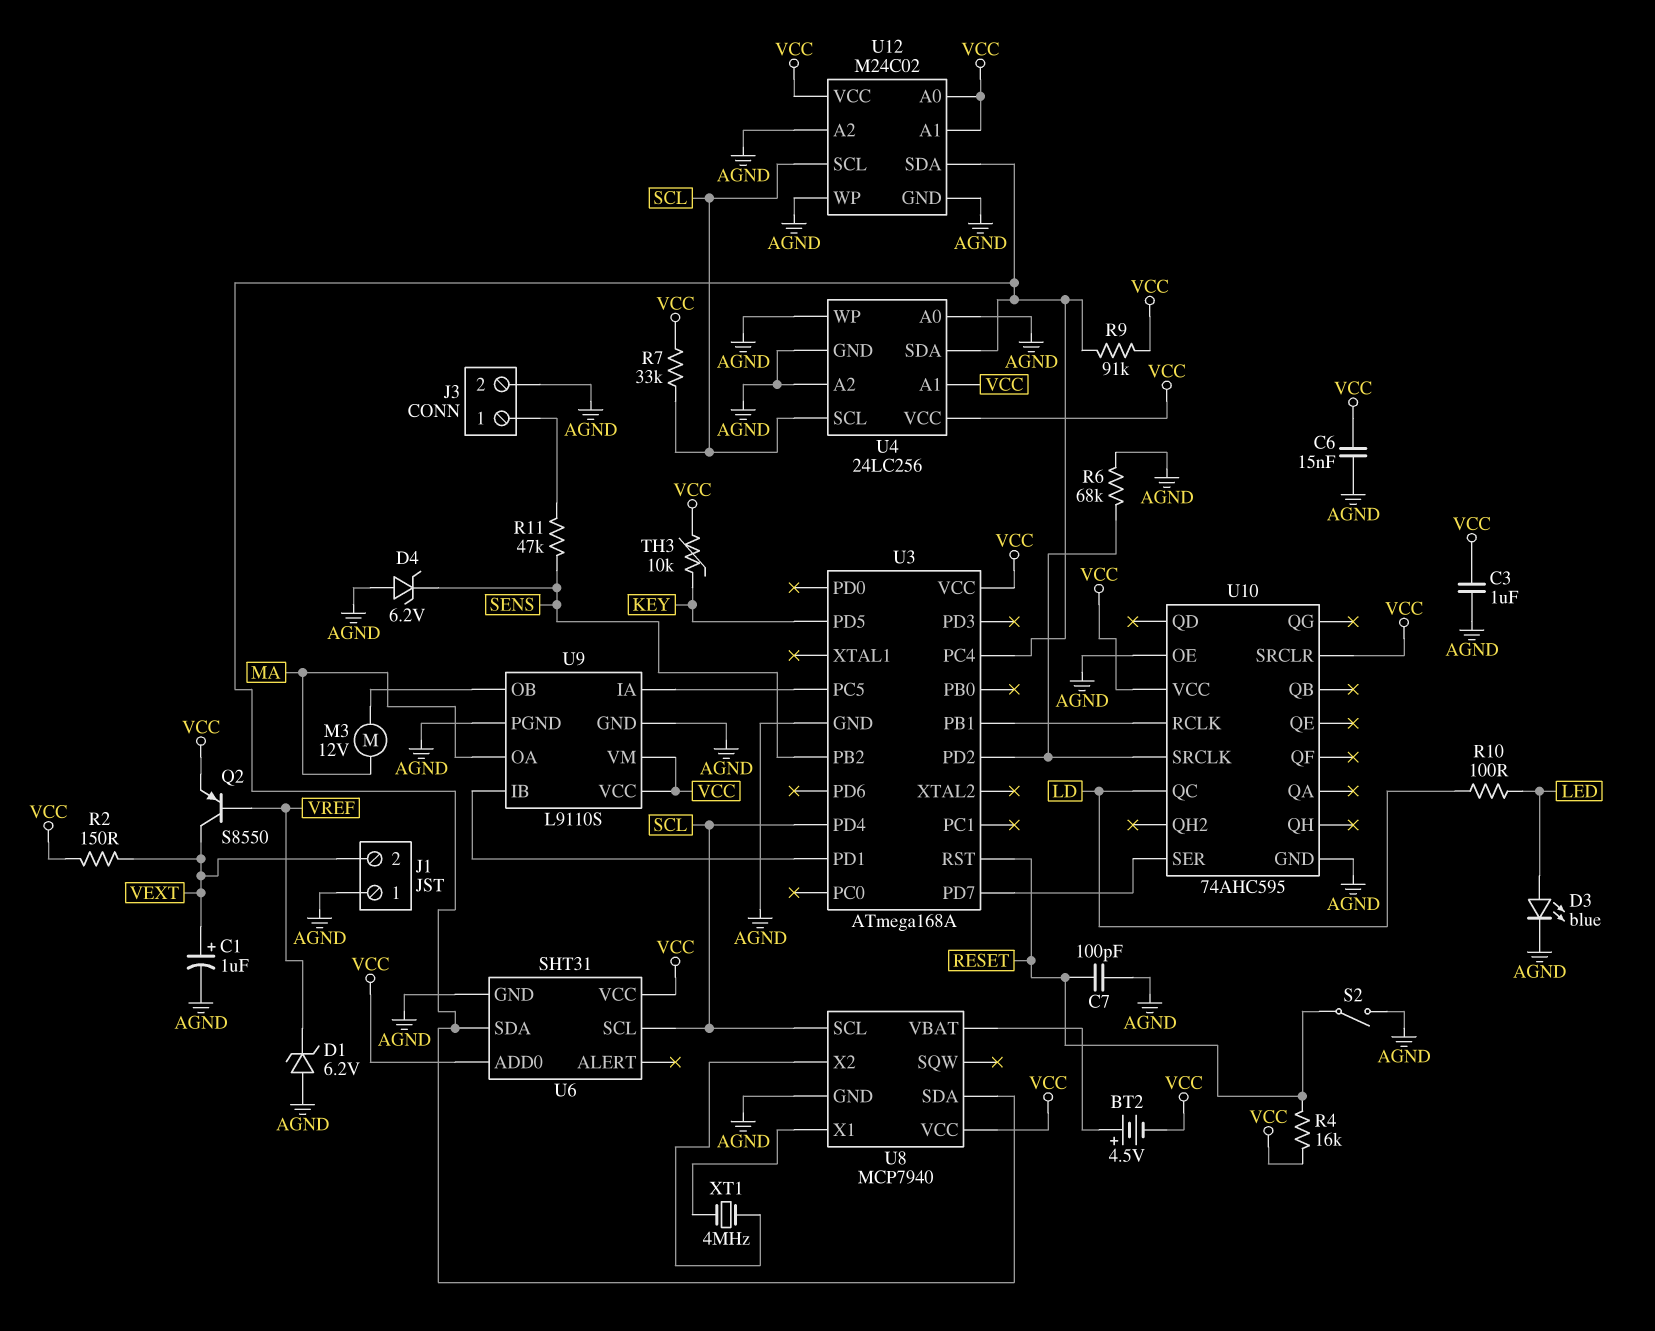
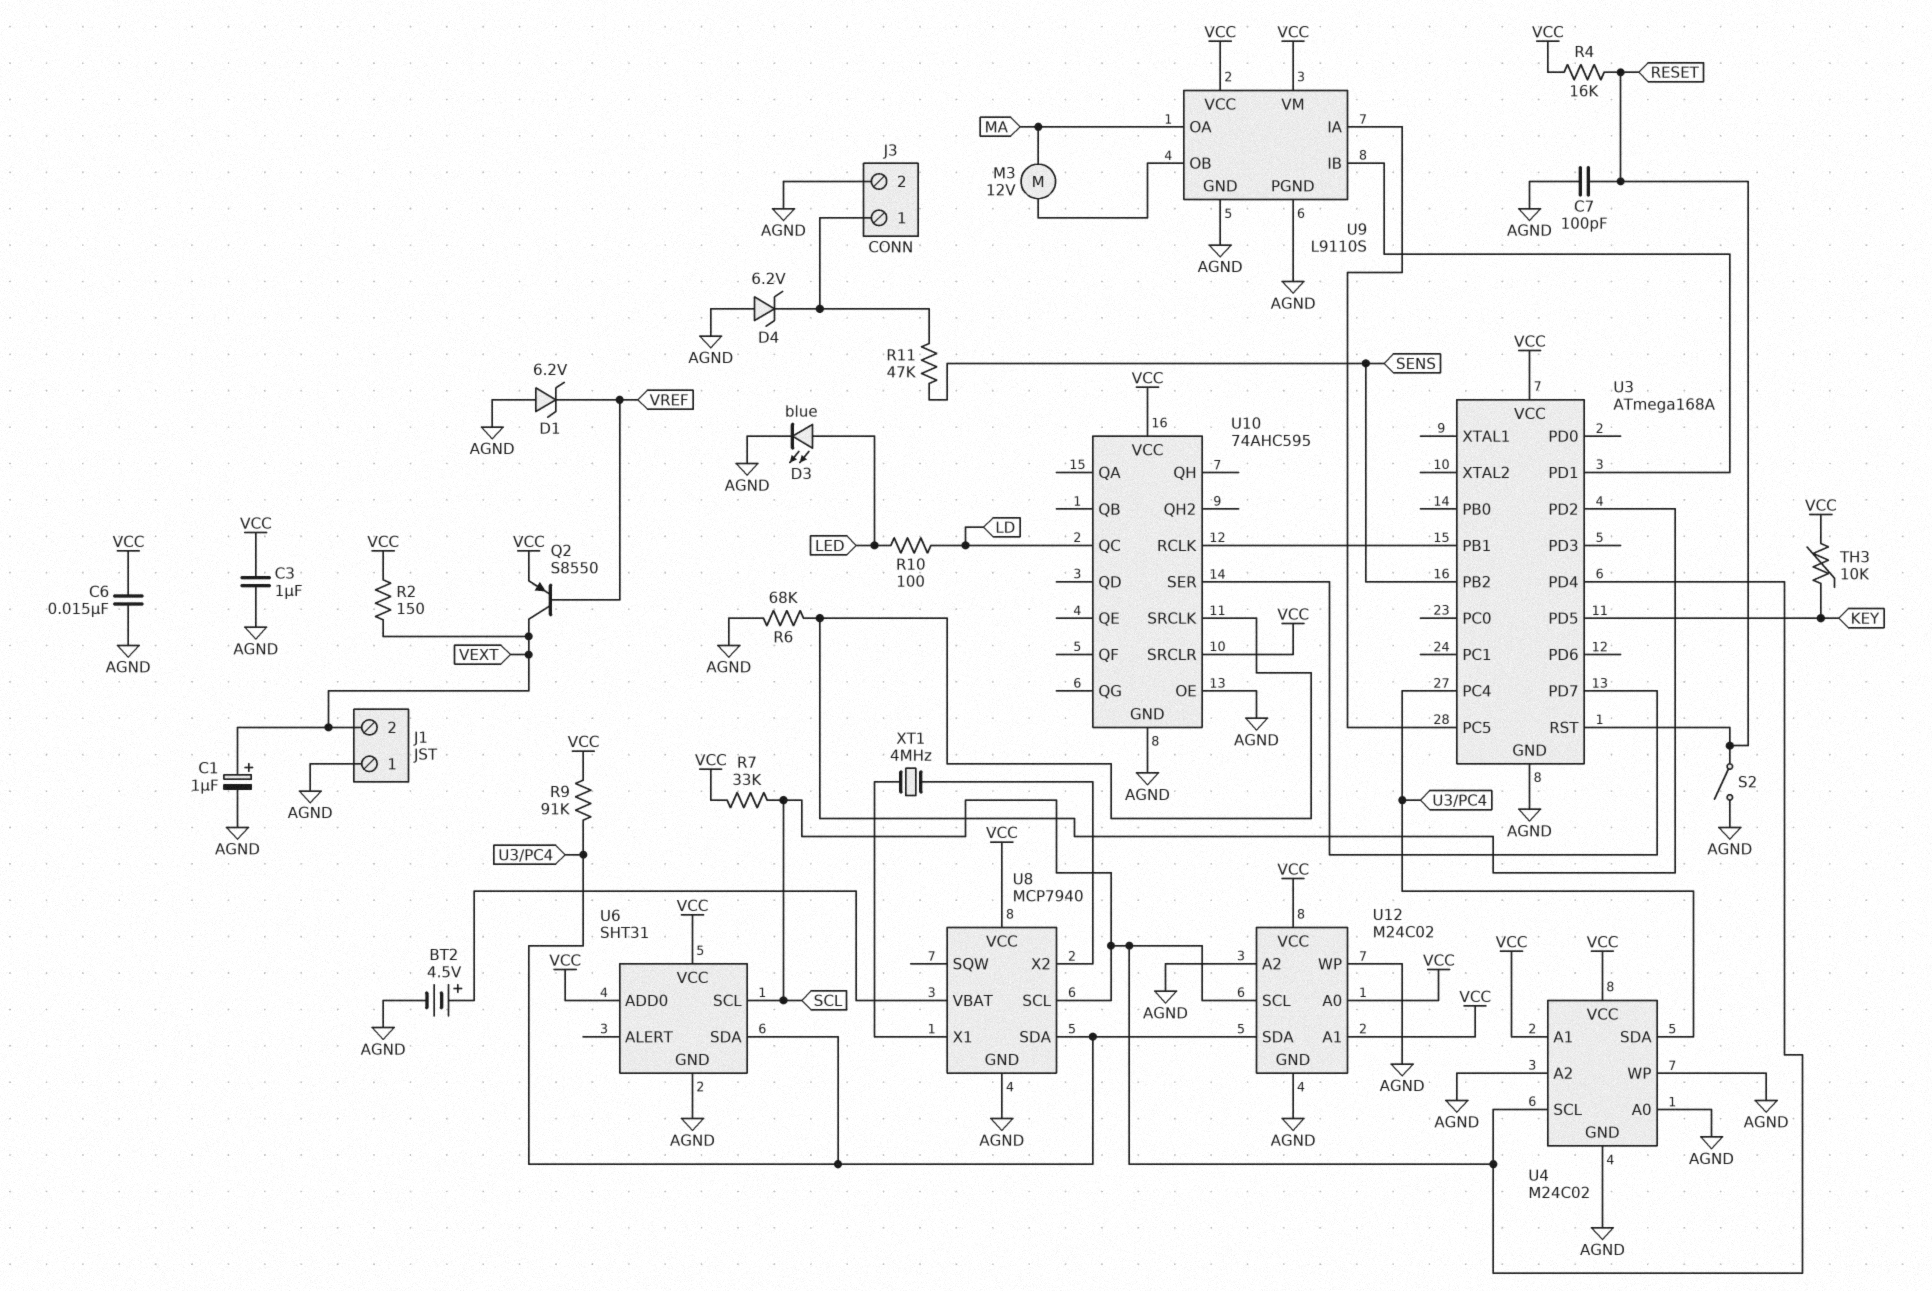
BT2: 4.5V (plus U8/VBAT, minus VCC) -> 4.5V (plus U8/VBAT, minus AGND)
D4: zener 6.2V (A AGND, K SENS) -> zener 6.2V (A AGND, K J3/1)
U4: 24LC256 -> M24C02

